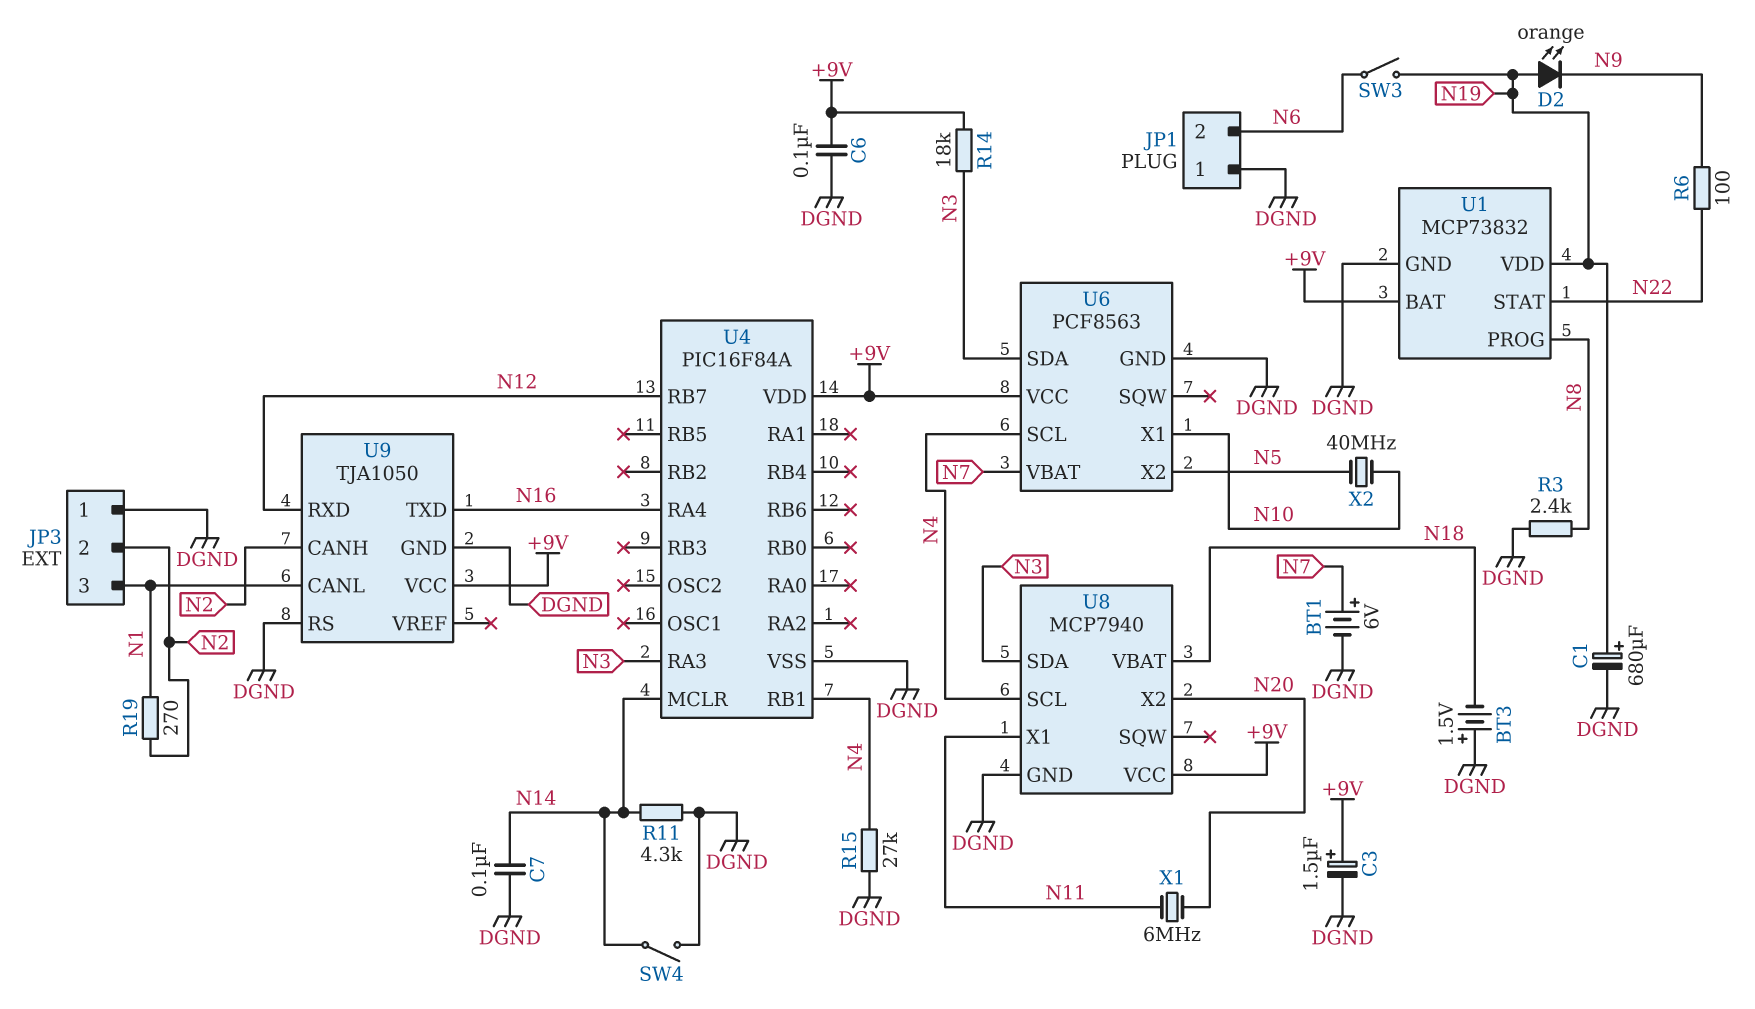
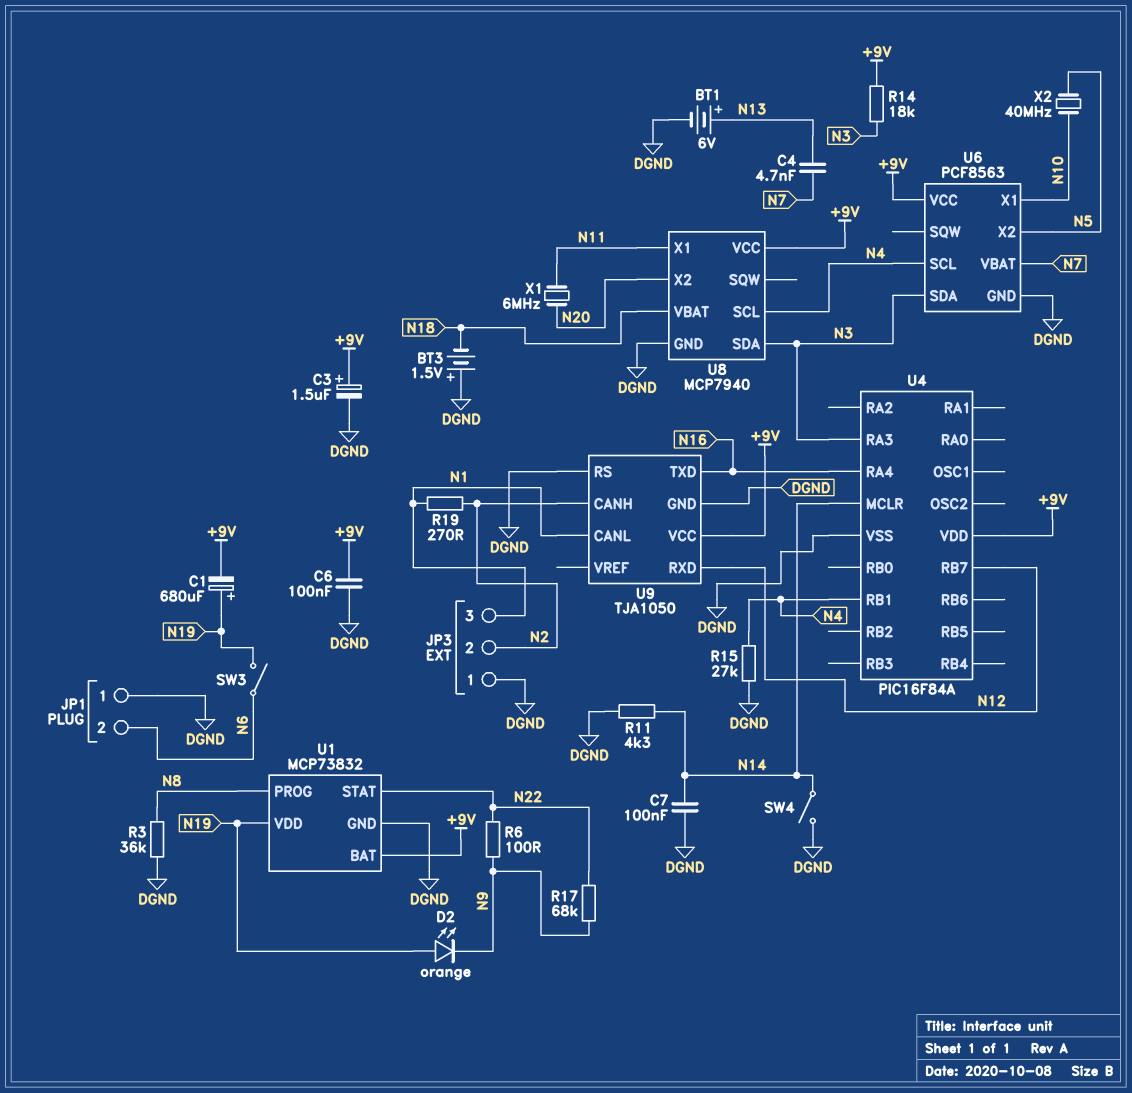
BT1: 6V (plus N7, minus DGND) -> 6V (plus N13, minus DGND)
C1: 680uF (plus N19, minus DGND) -> 680uF (plus N19, minus +9V)
C4: none -> 4.7nF (N7, N13)
R3: 2.4k (DGND, N8) -> 36k (DGND, N8)
R17: none -> 68k (N9, N22)

